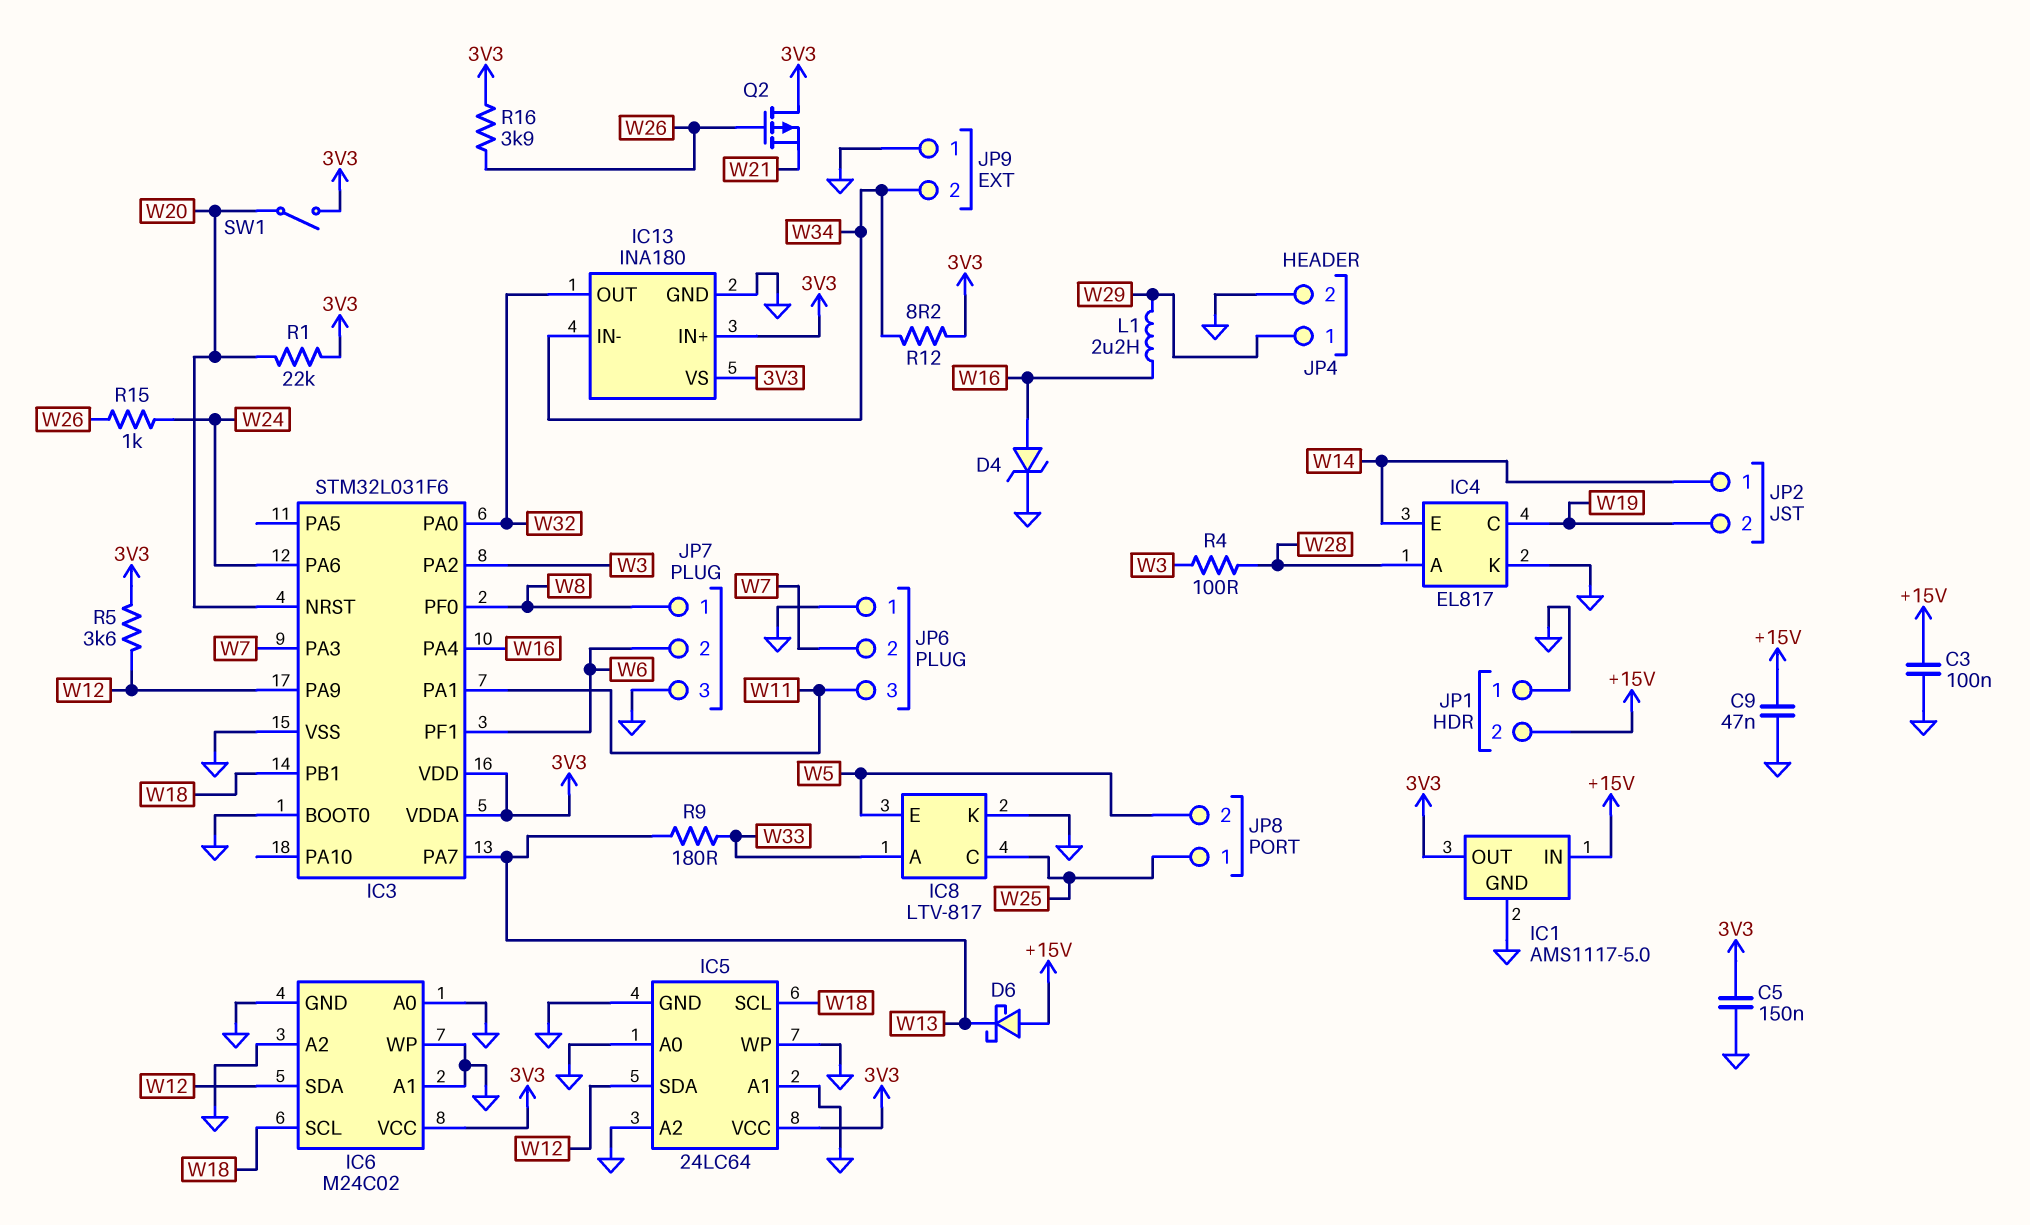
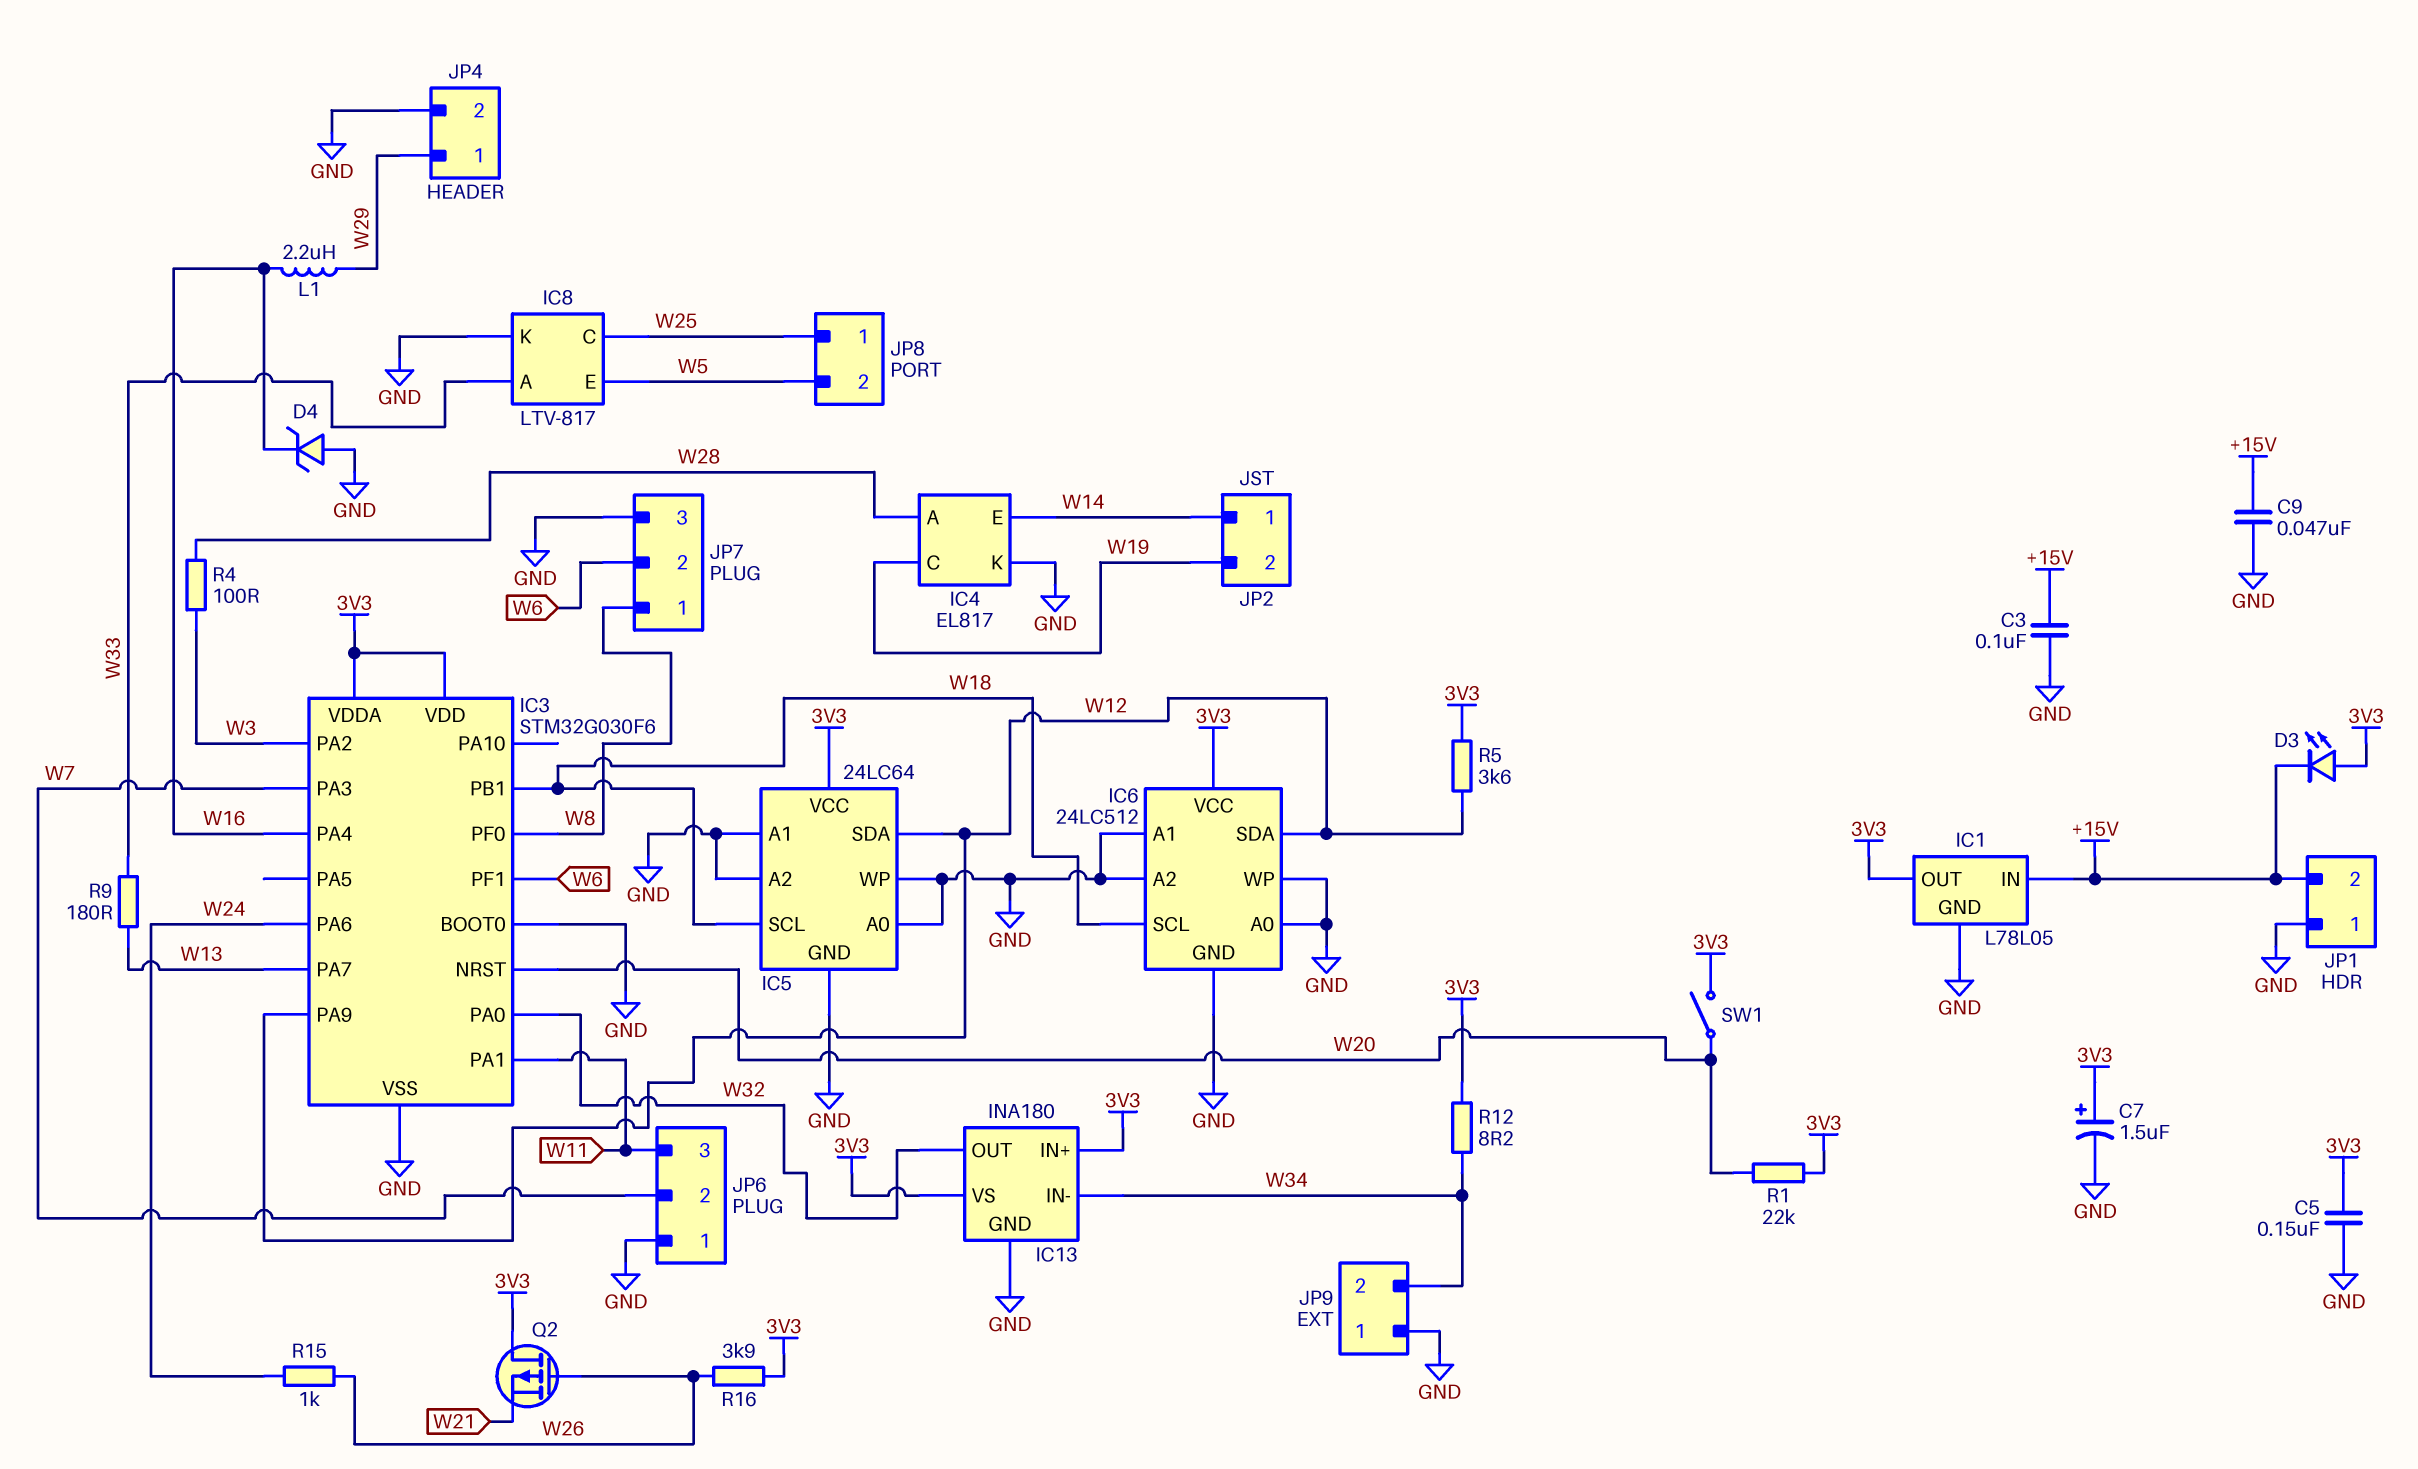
C7: none -> 1.5uF (plus 3V3, minus GND)
D3: none -> LED (A 3V3, K +15V)
D4: zener (A W16, K GND) -> zener (A GND, K W16)
D6: schottky (A +15V, K W13) -> none
IC1: AMS1117-5.0 -> L78L05
IC3: STM32L031F6 -> STM32G030F6
IC6: M24C02 -> 24LC512

